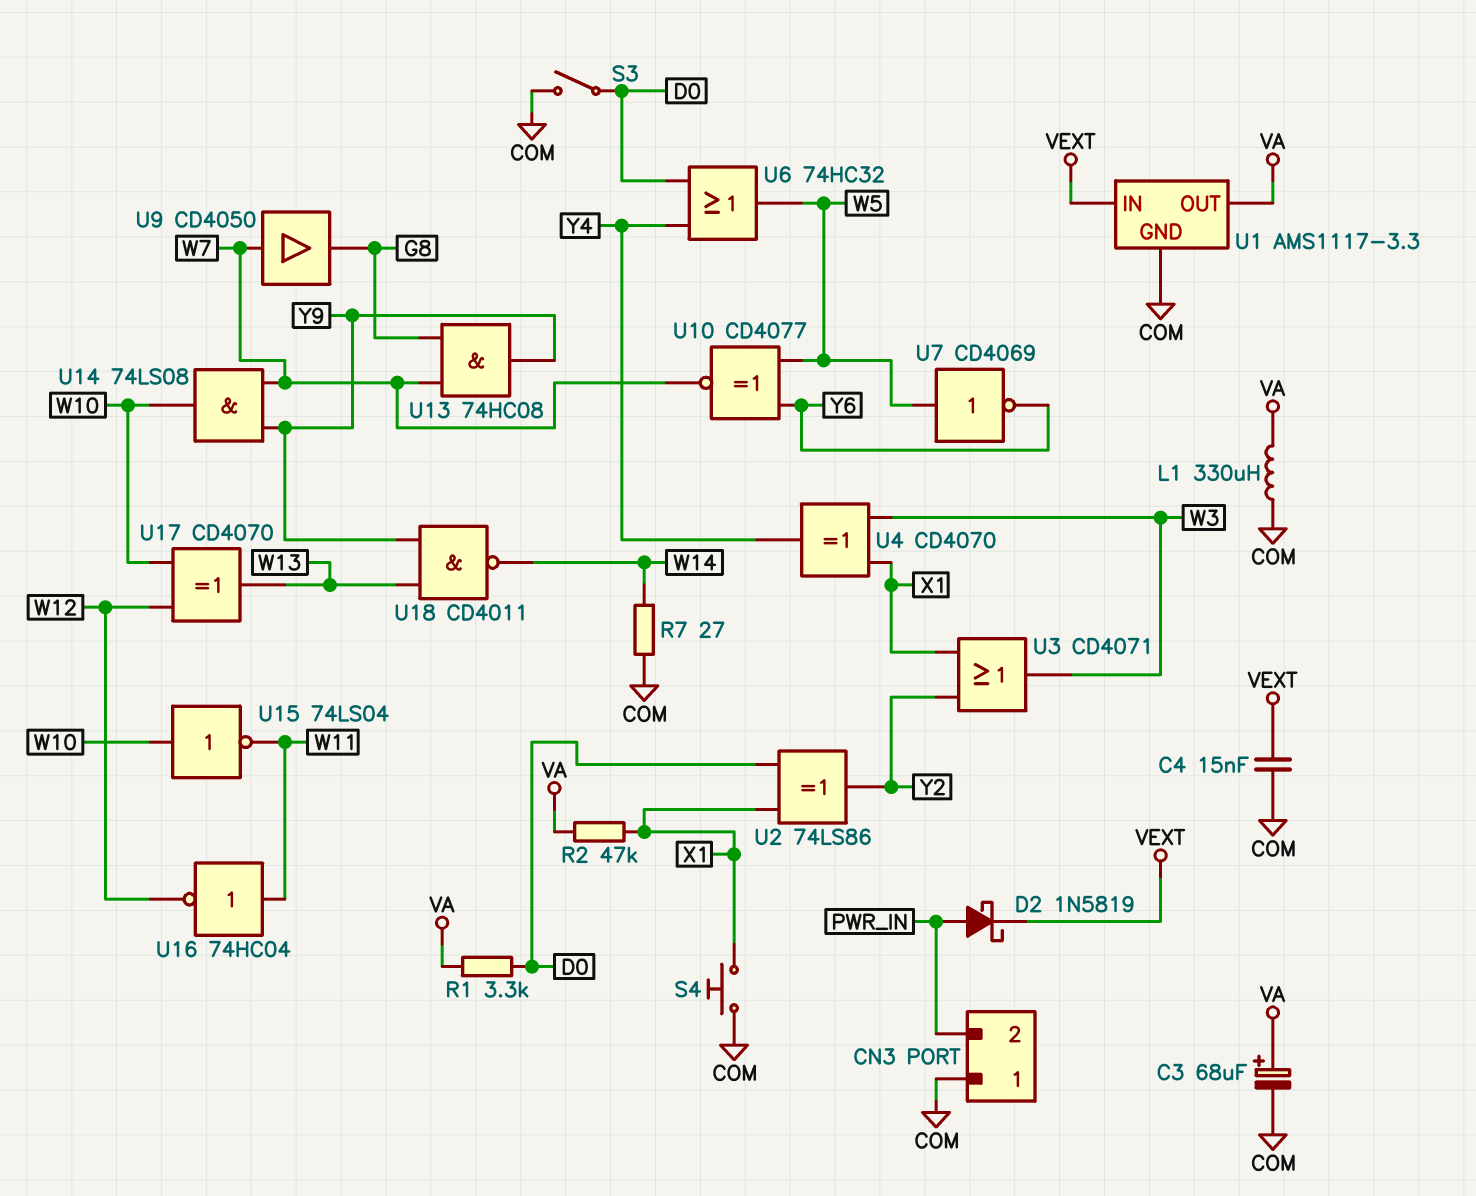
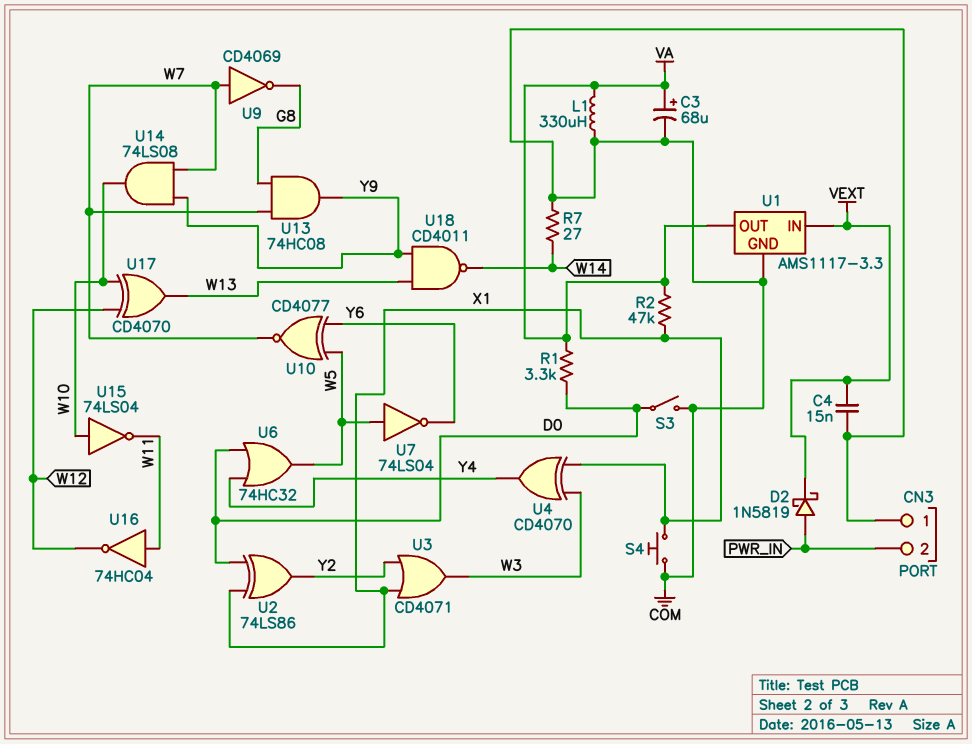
U7: NOT CD4069 (in W5, out Y6) -> NOT 74LS04 (in W5, out Y6)
U9: buffer CD4050 (in W7, out G8) -> NOT CD4069 (in W7, out G8)

